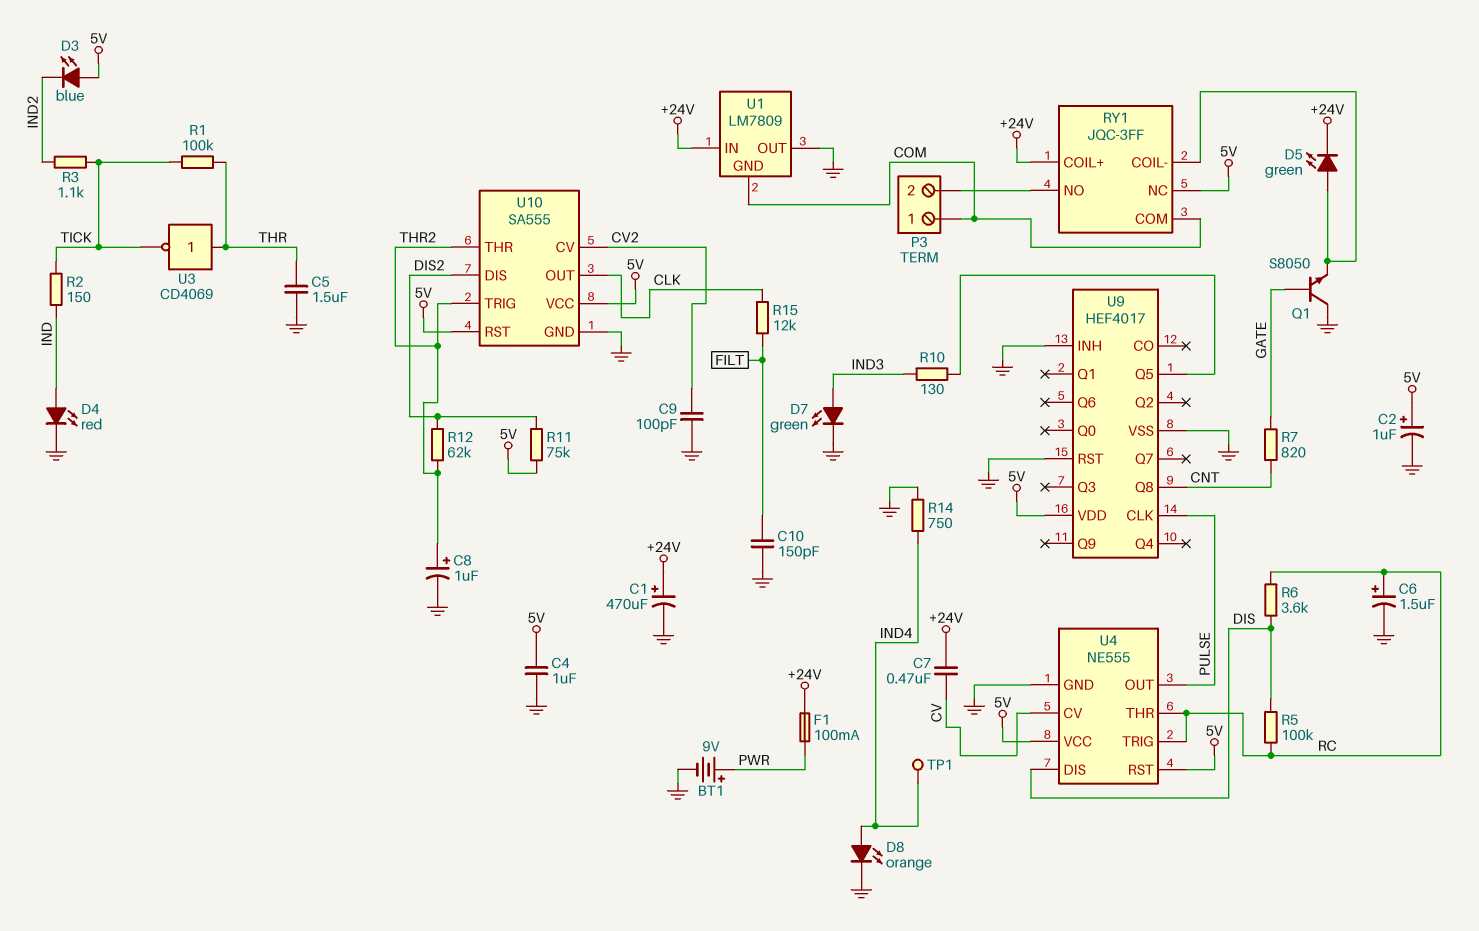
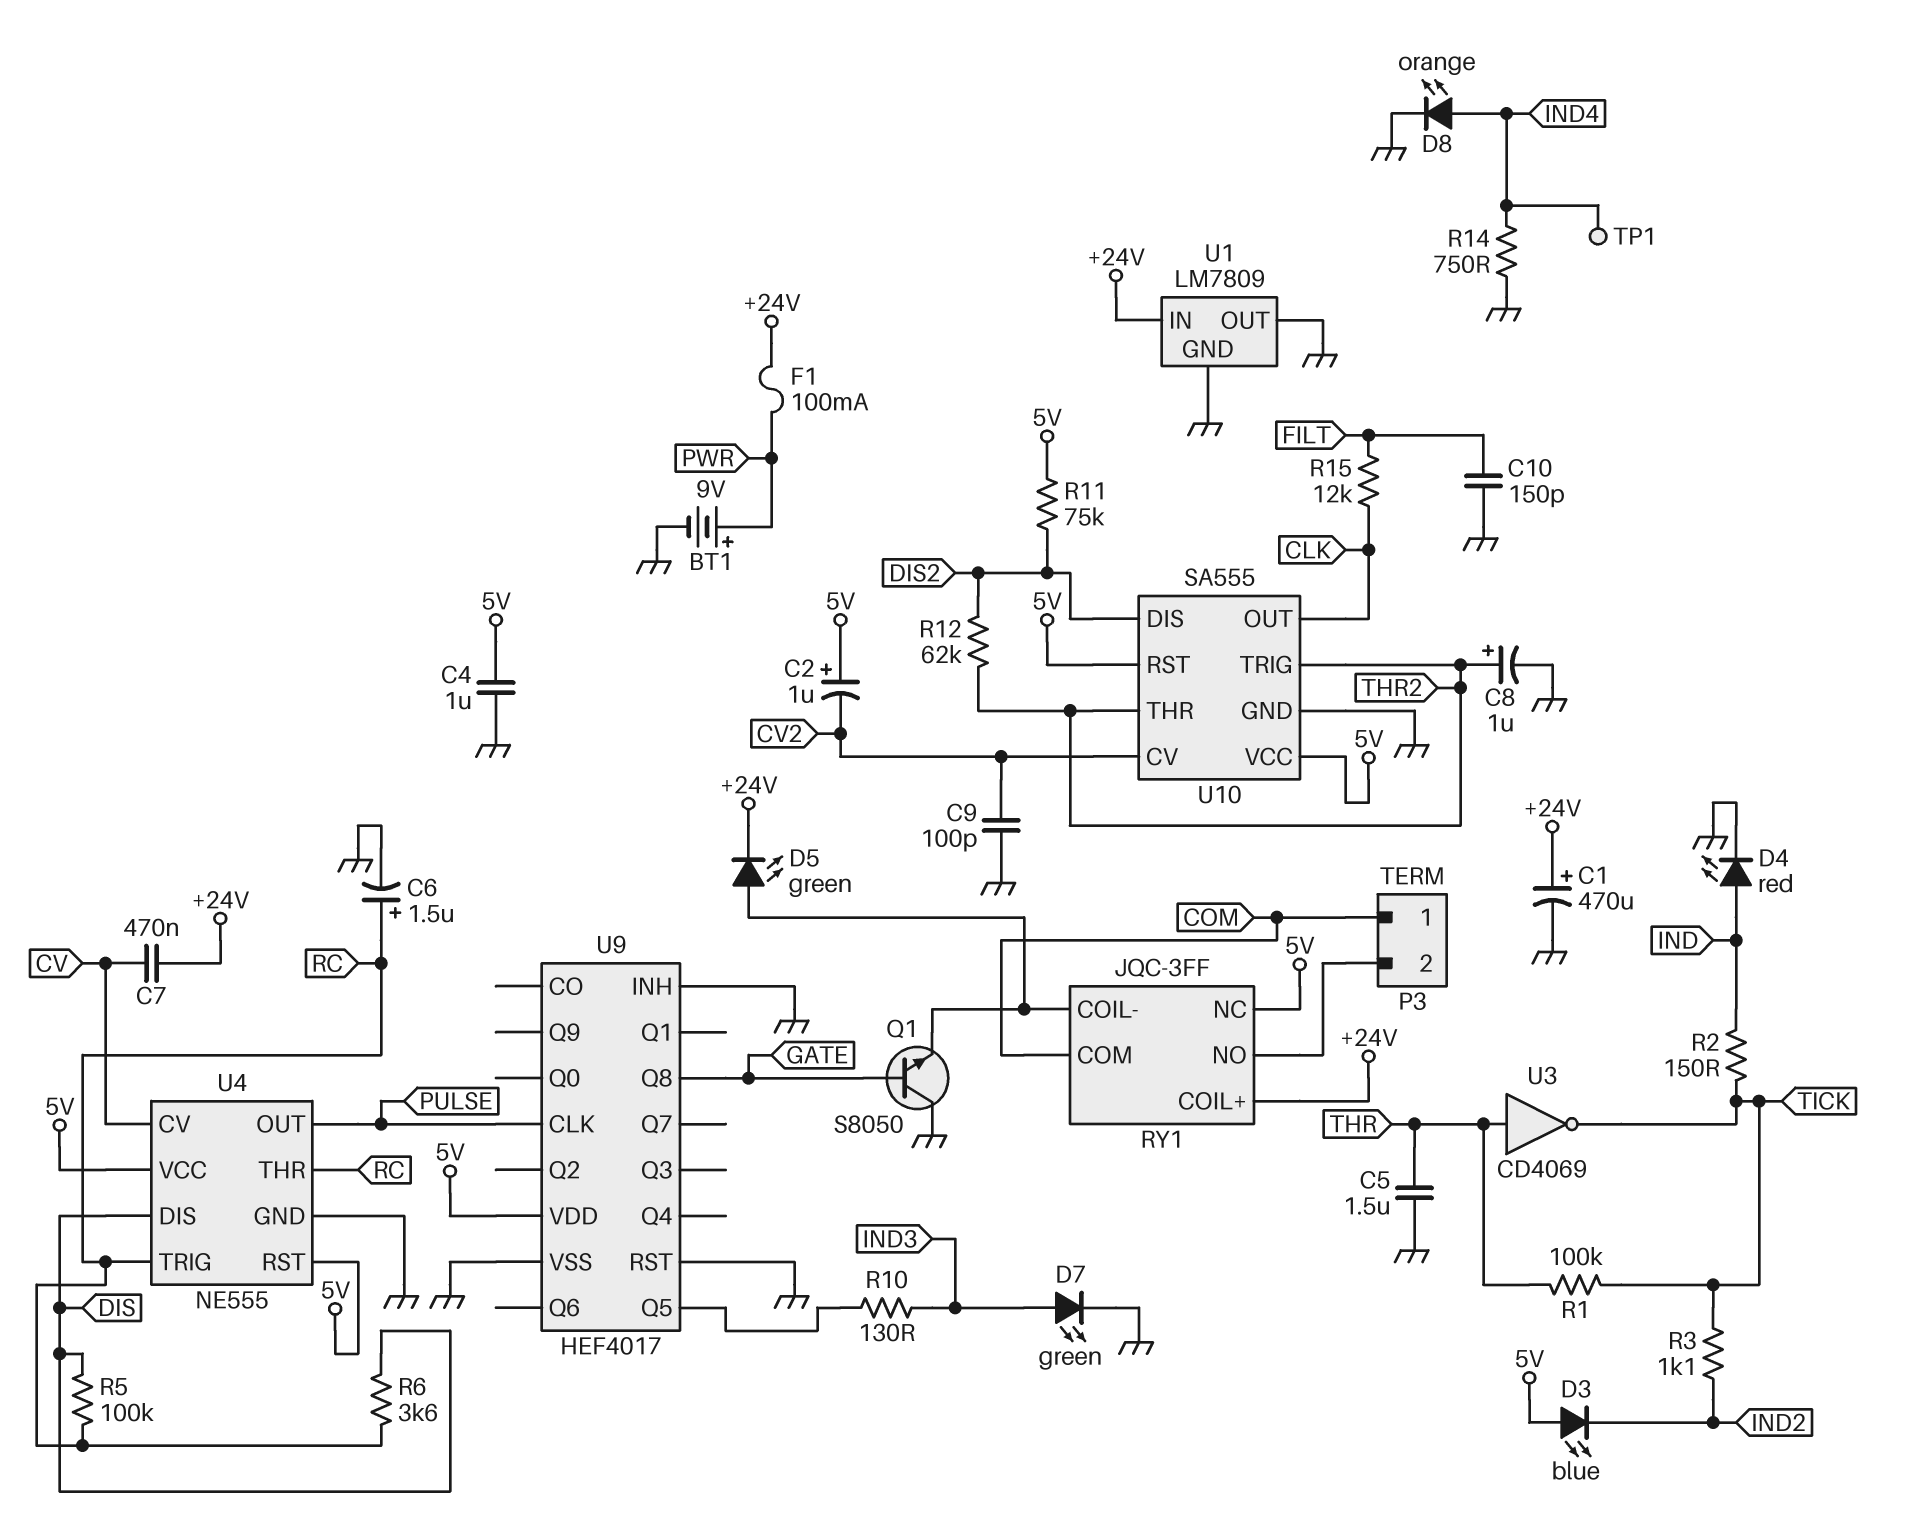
C2: 1uF (plus 5V, minus GND) -> 1uF (plus 5V, minus CV2)
R7: 820 (CNT, GATE) -> none
U1 pin GND: COM -> GND
U9 pin Q8: CNT -> GATE

